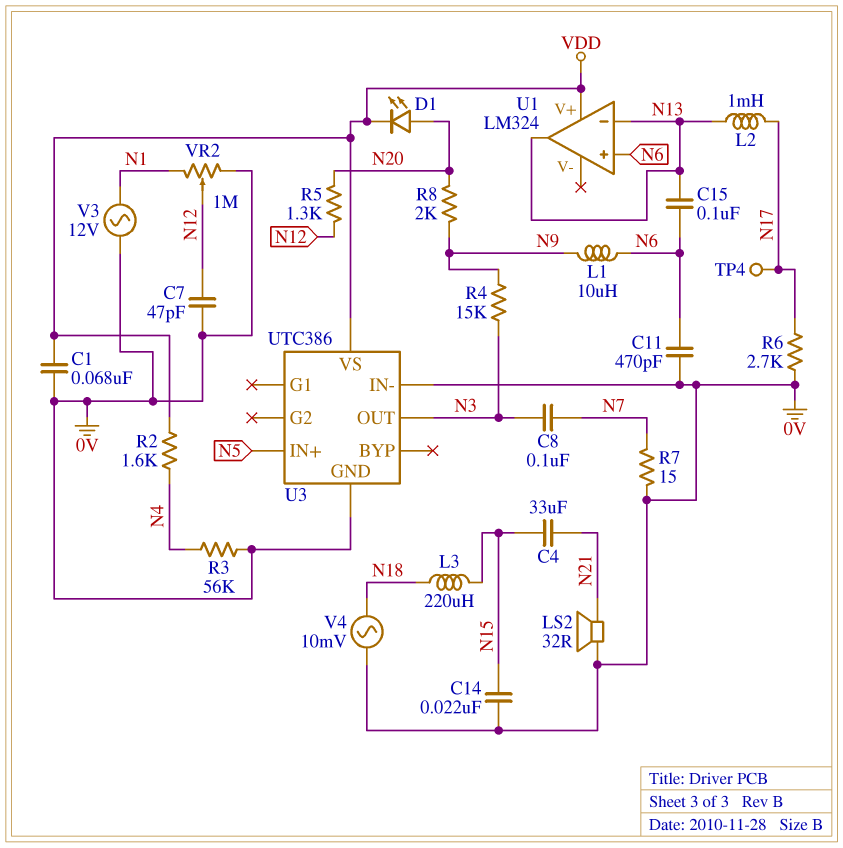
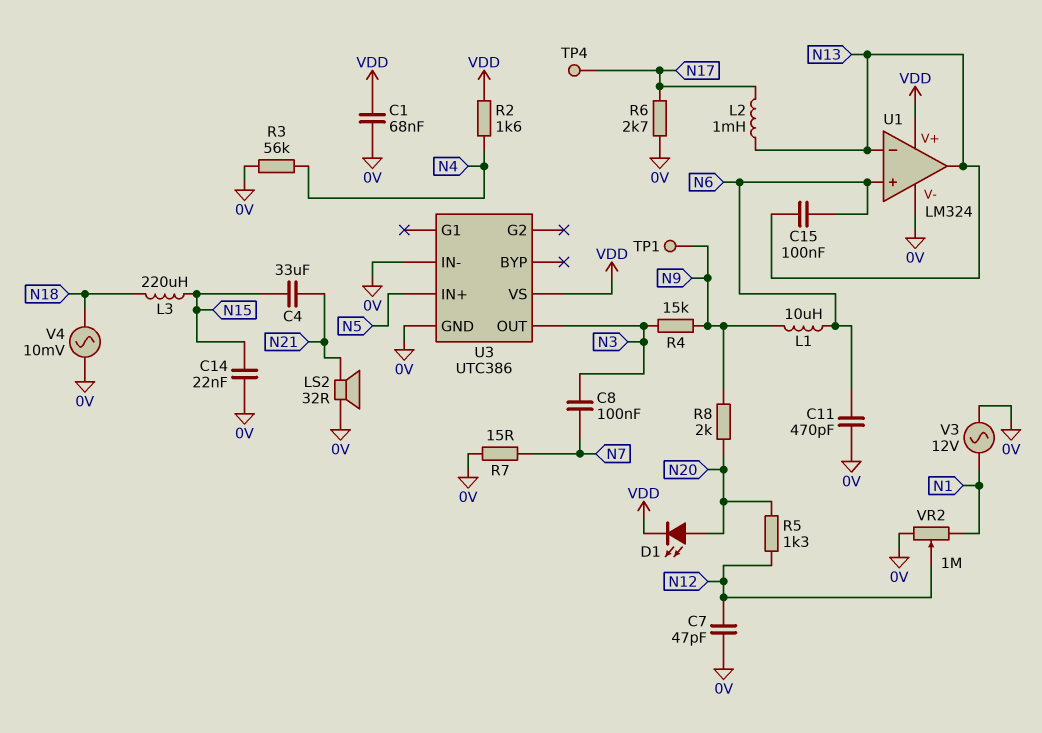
TP1: none -> test point (N9)
U1 pin V-: none -> 0V

